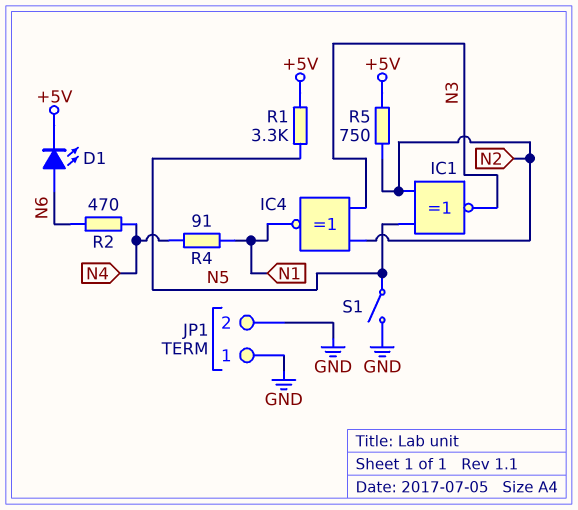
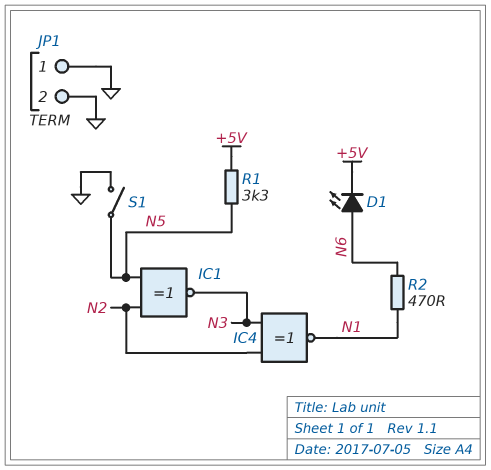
R2: 470 (N4, N6) -> 470 (N1, N6)
R4: 91 (N1, N4) -> none
R5: 750 (+5V, N2) -> none

